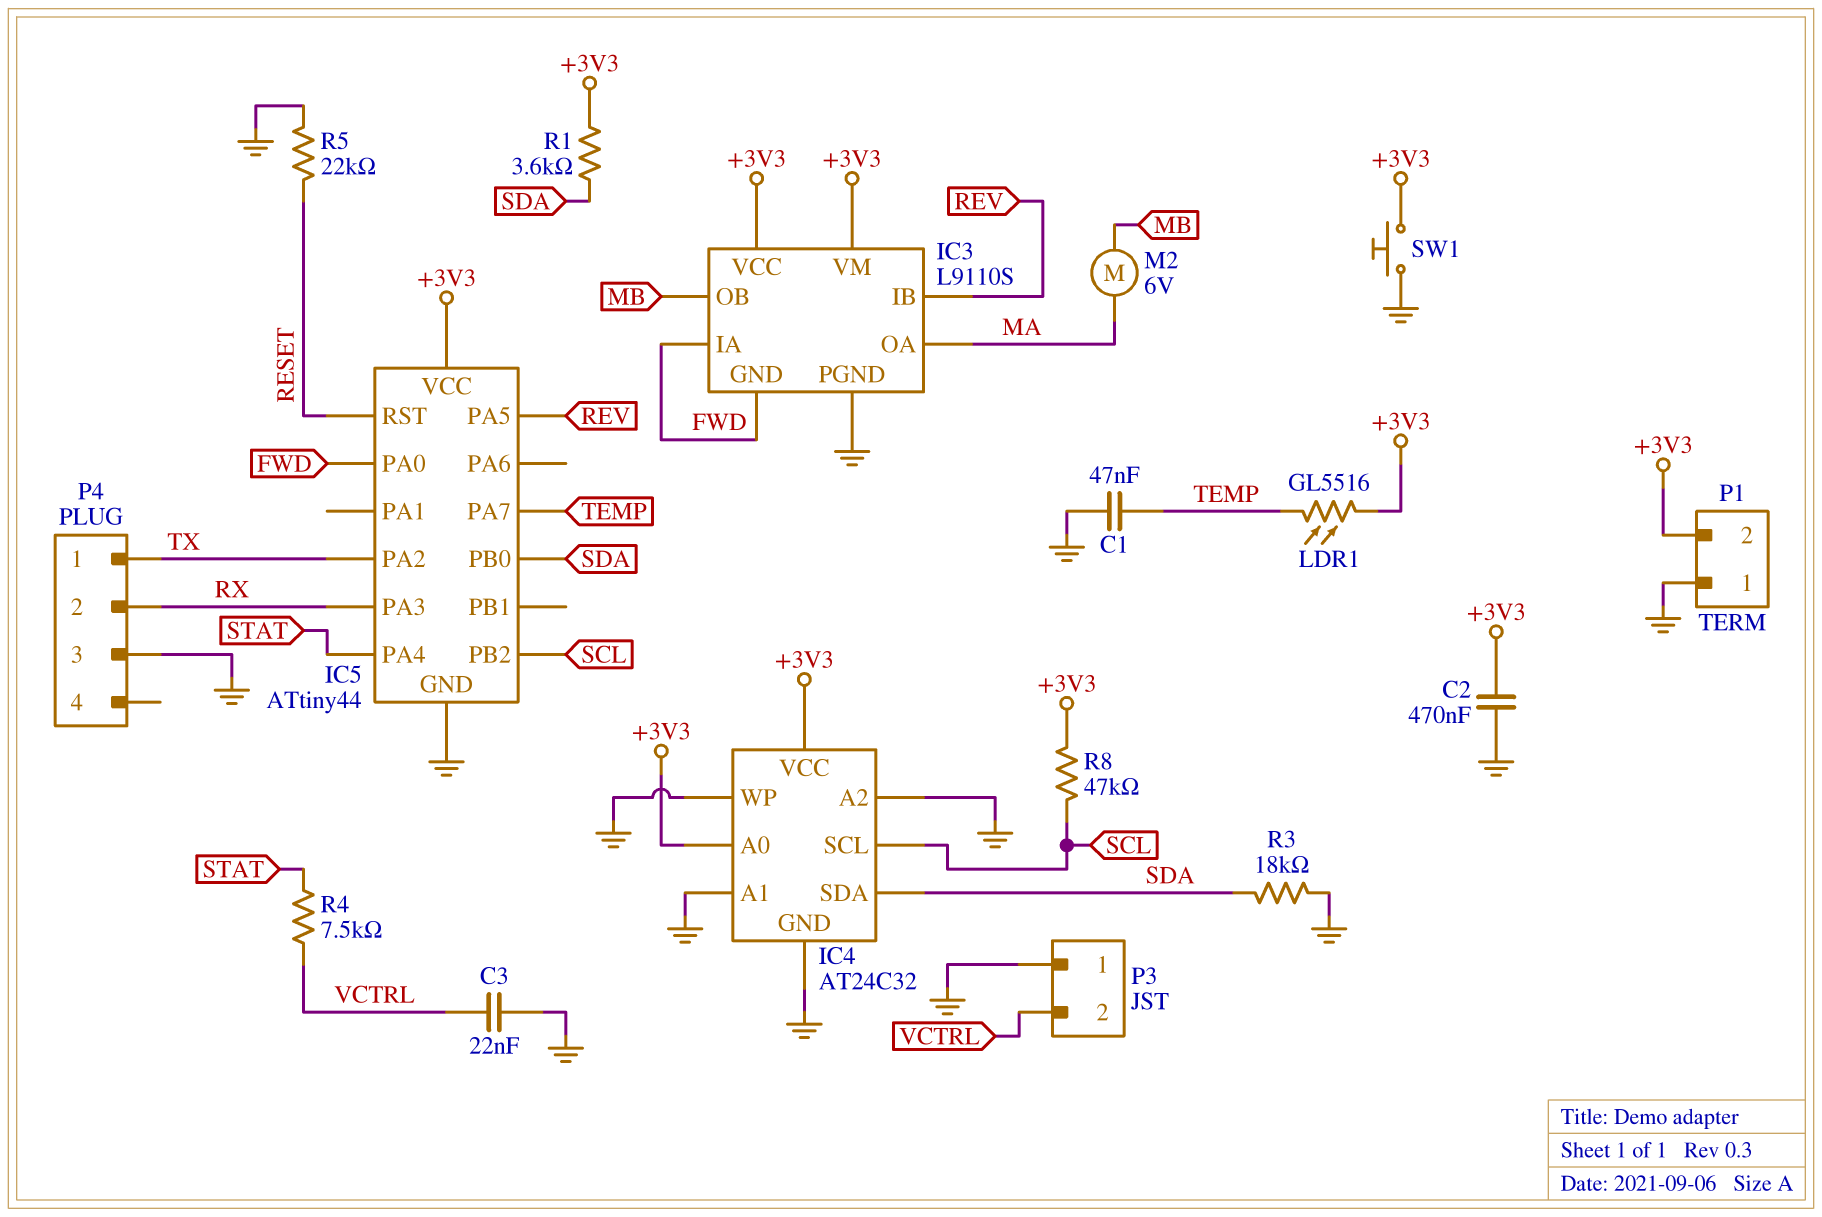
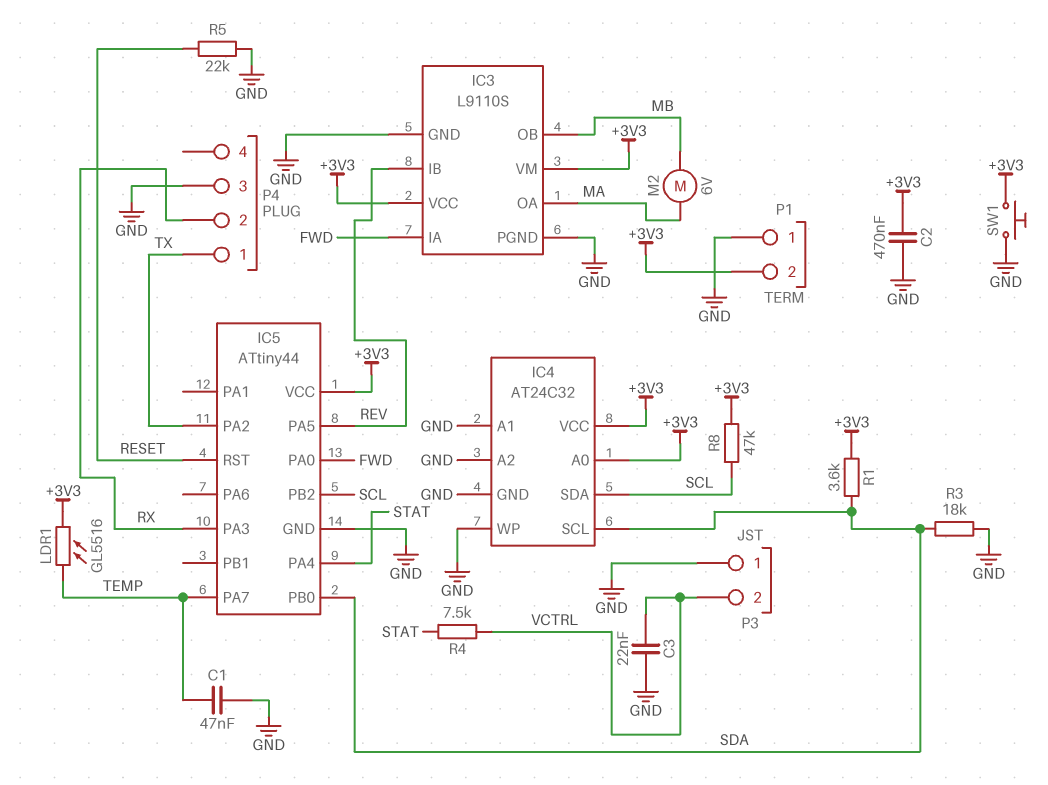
IC3 pin GND: FWD -> GND
IC4 pin SCL: SCL -> SDA
IC4 pin SDA: SDA -> SCL

